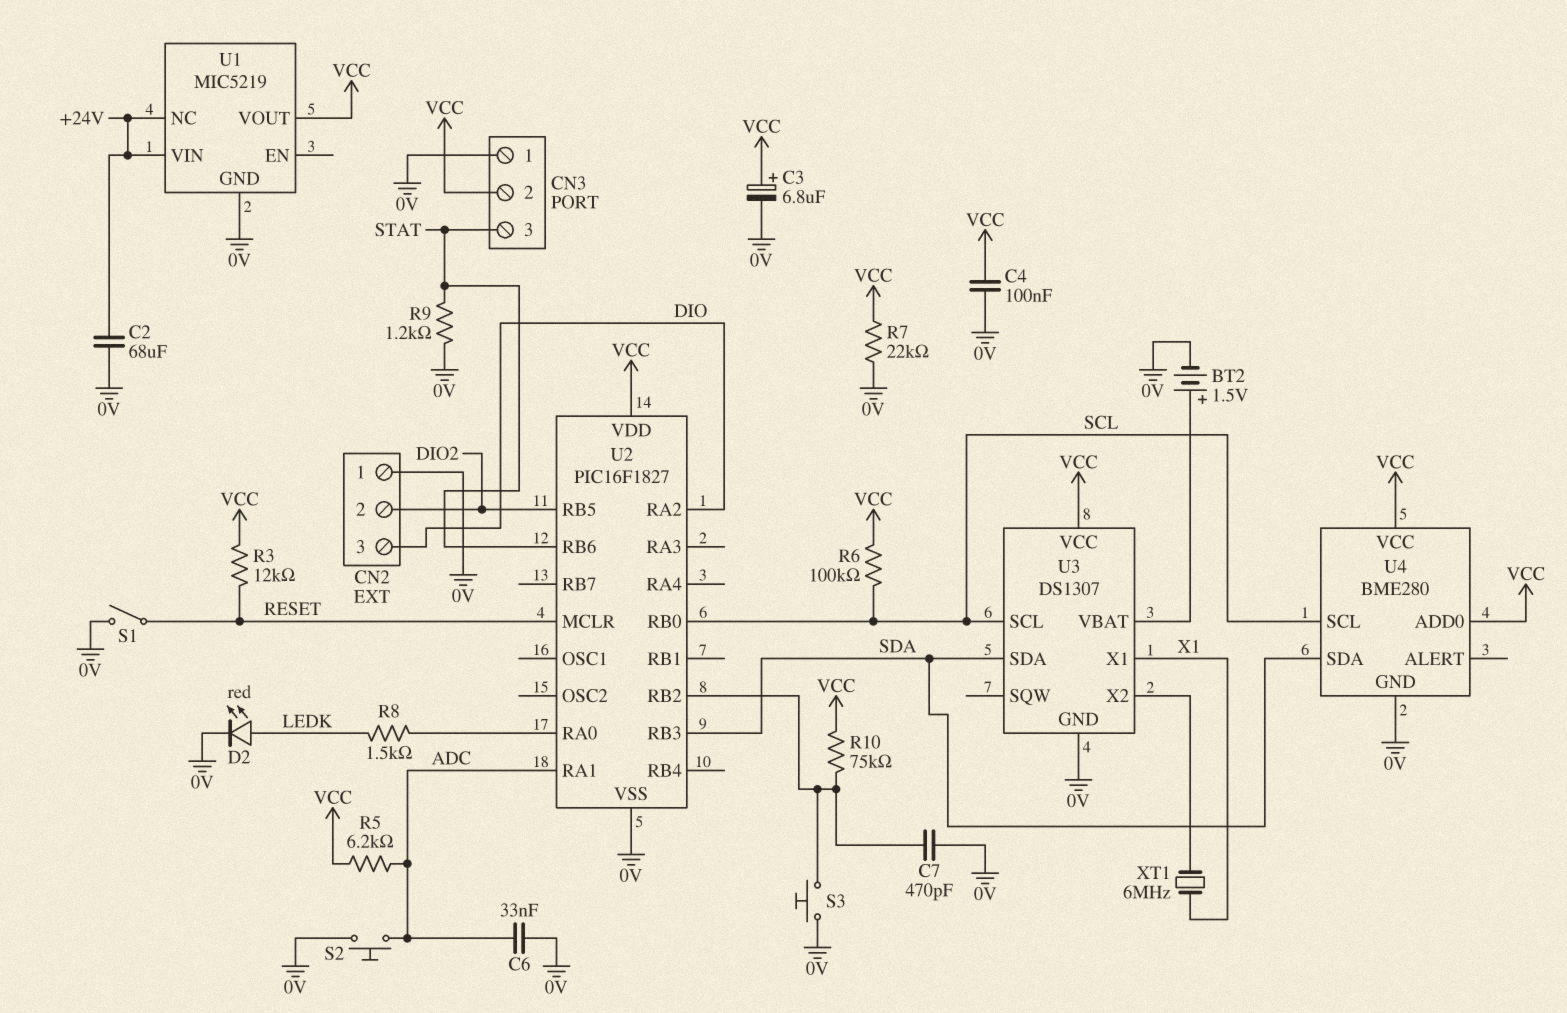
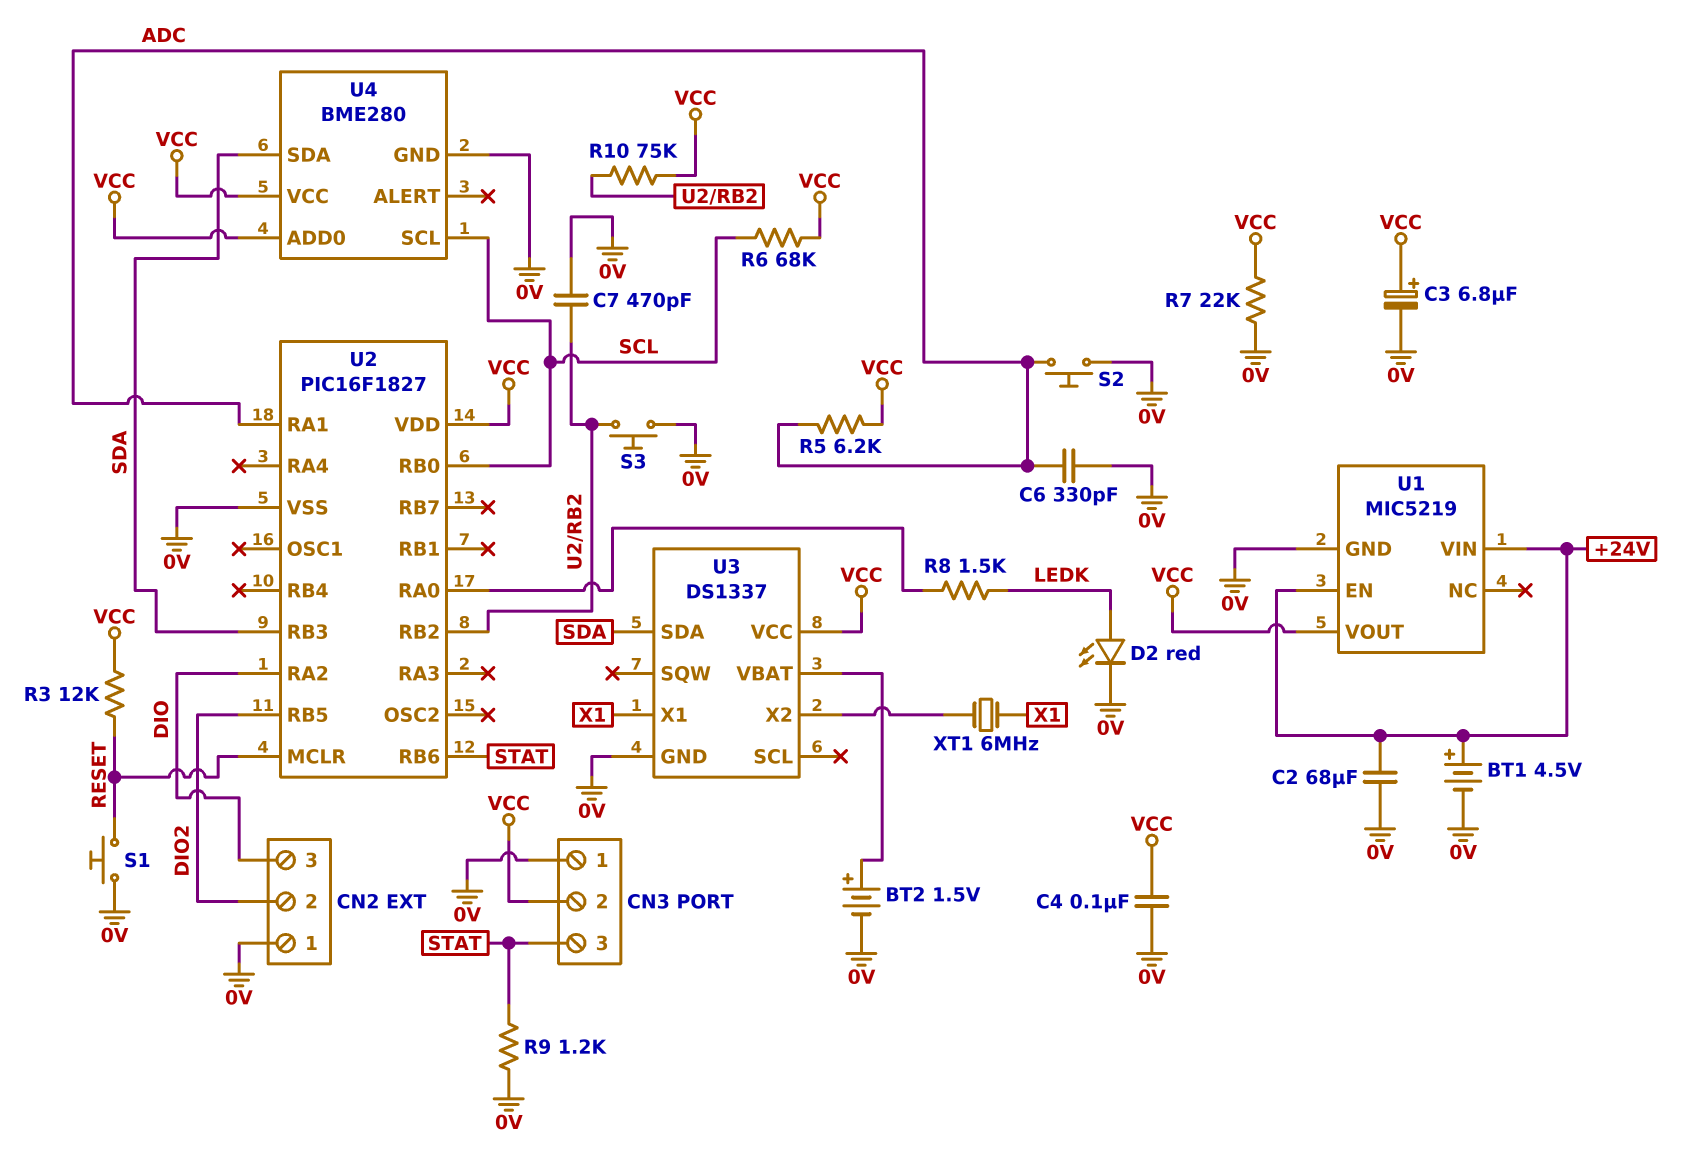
BT1: none -> 4.5V (plus +24V, minus 0V)
C6: 33nF (0V, ADC) -> 330pF (0V, ADC)
R6: 100k (SCL, VCC) -> 68k (SCL, VCC)
S1: switch (0V, RESET) -> button (0V, RESET)
U1 pin EN: none -> +24V
U1 pin NC: +24V -> none
U3: DS1307 -> DS1337
U3 pin SCL: SCL -> none

